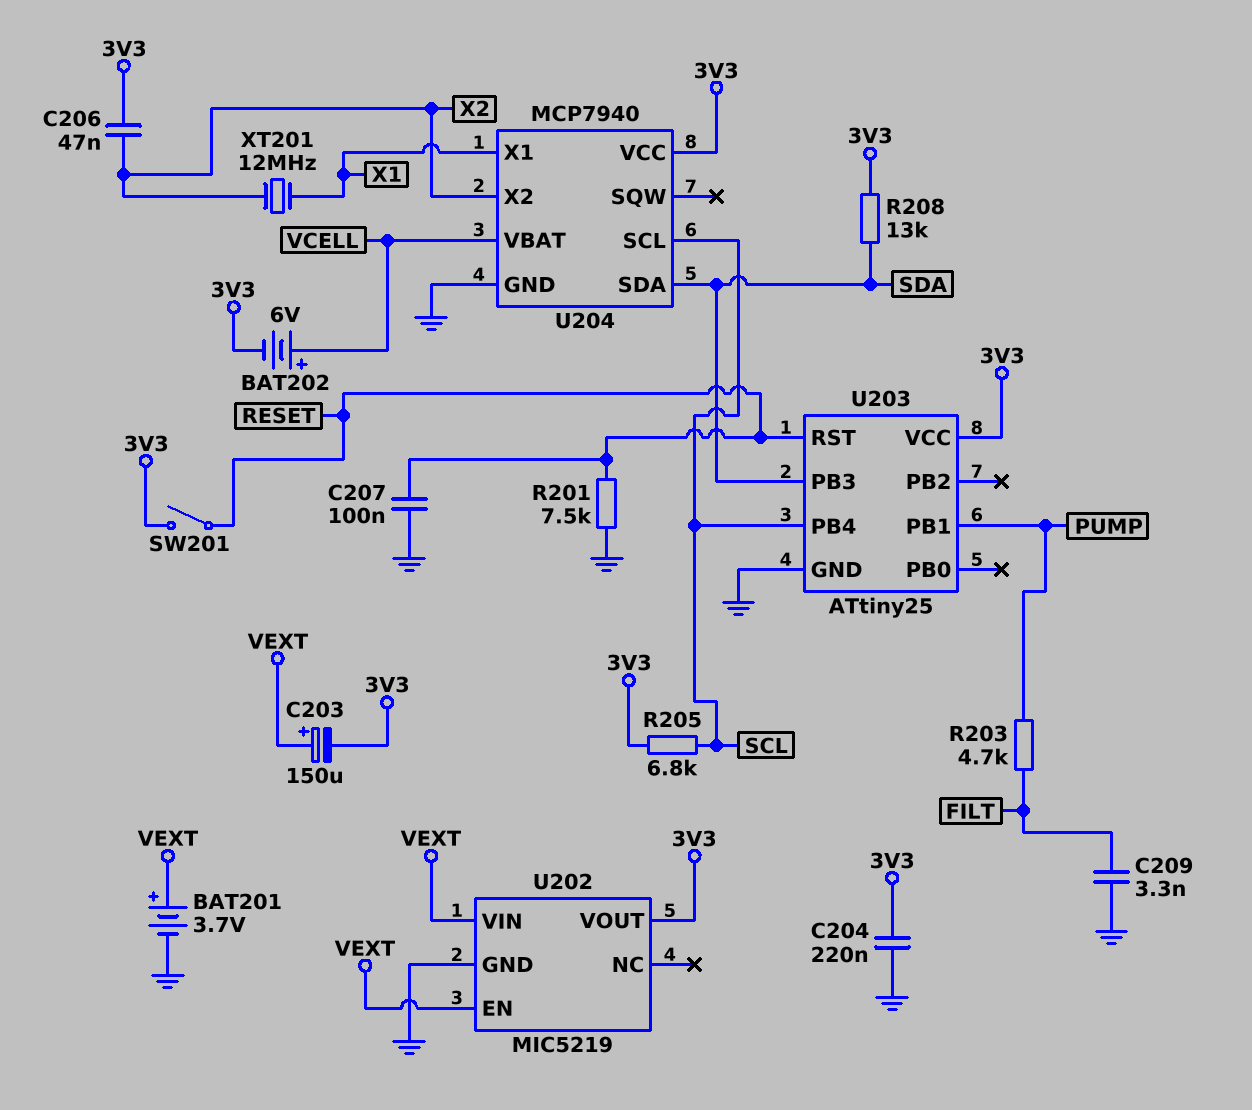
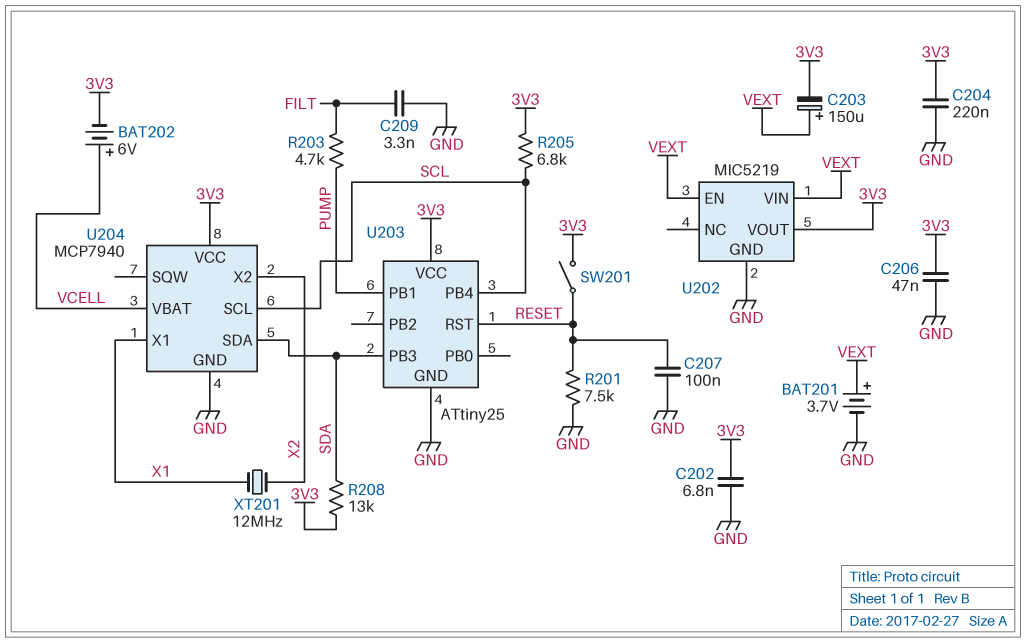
C202: none -> 6.8nF (3V3, GND)
C206: 47nF (3V3, X2) -> 47nF (3V3, GND)

